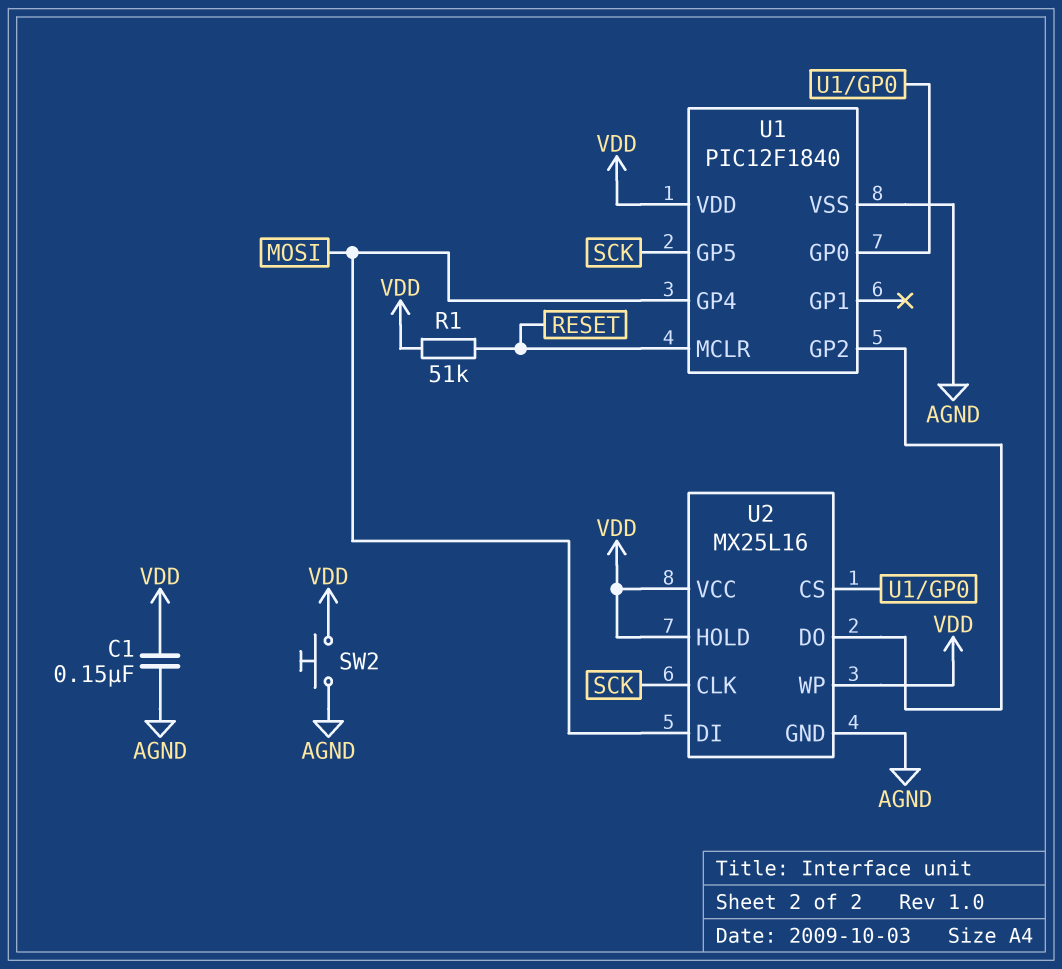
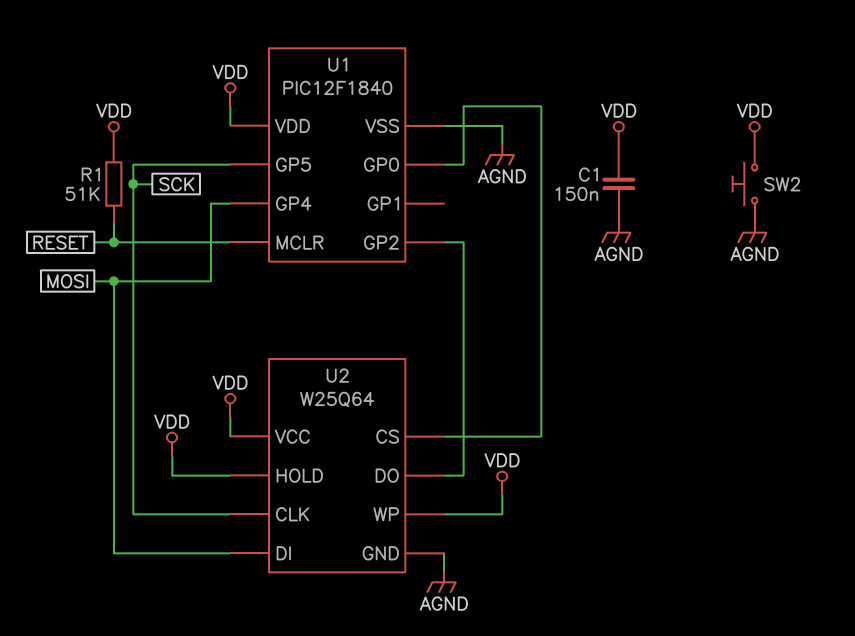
U2: MX25L16 -> W25Q64

